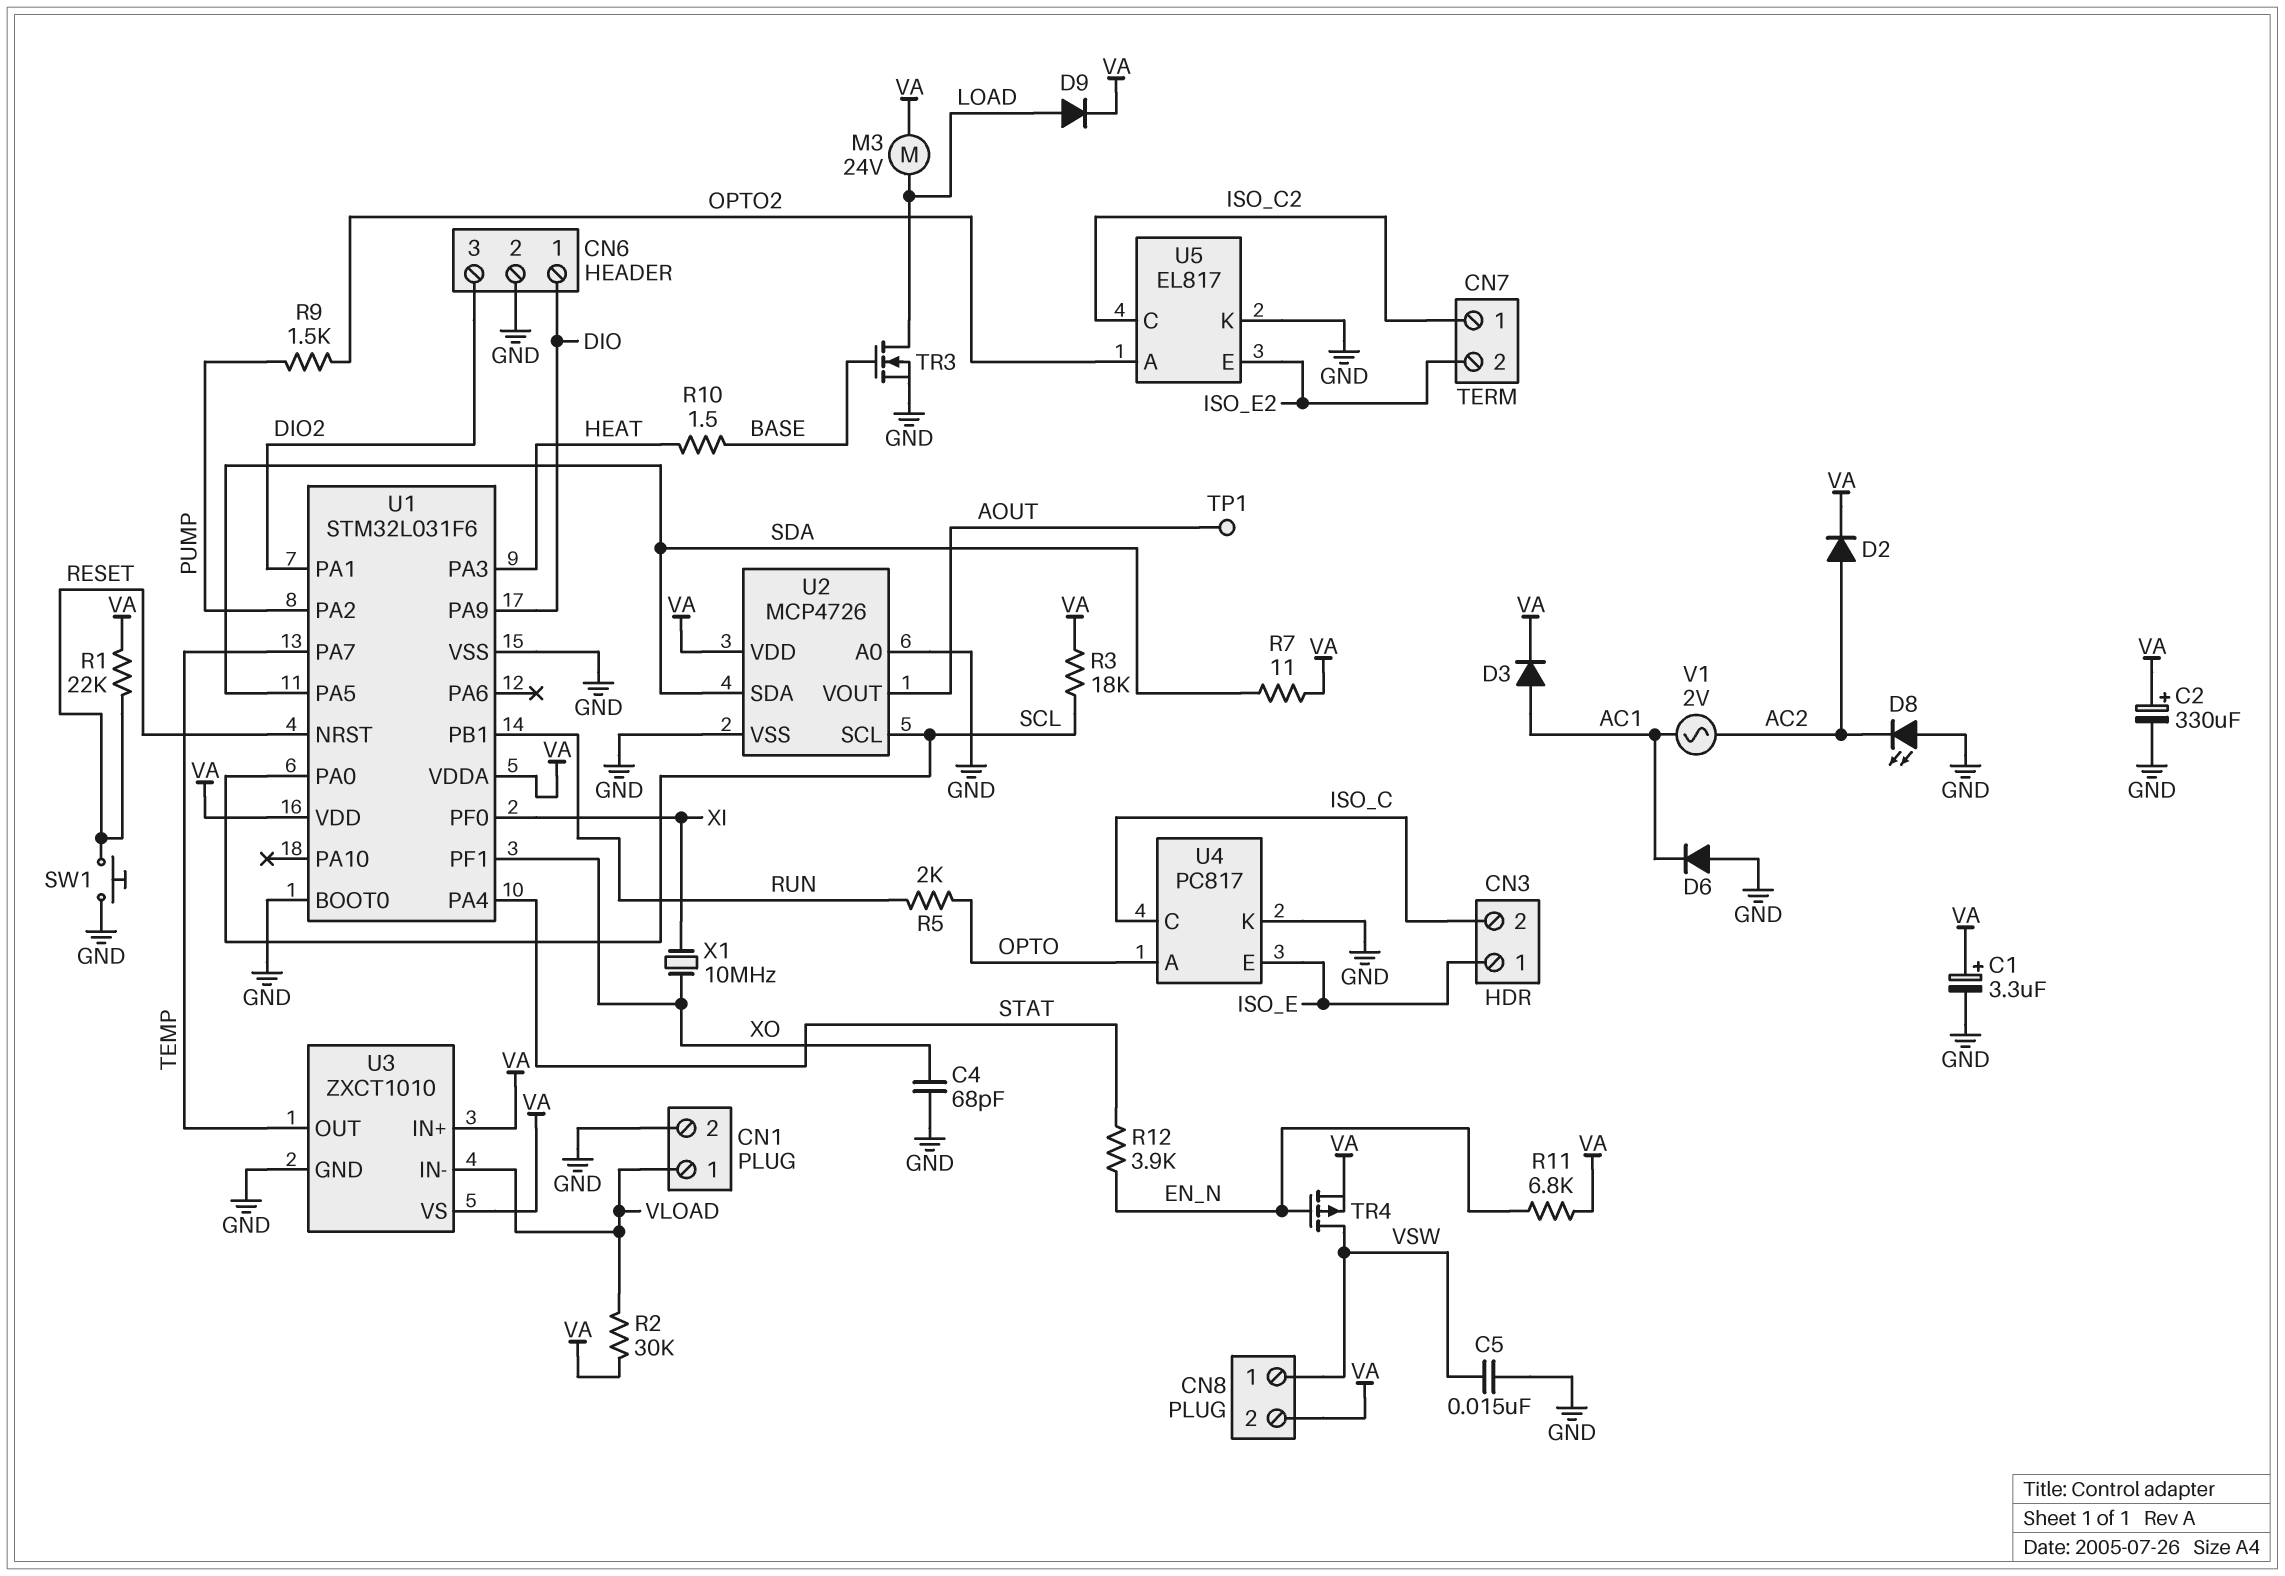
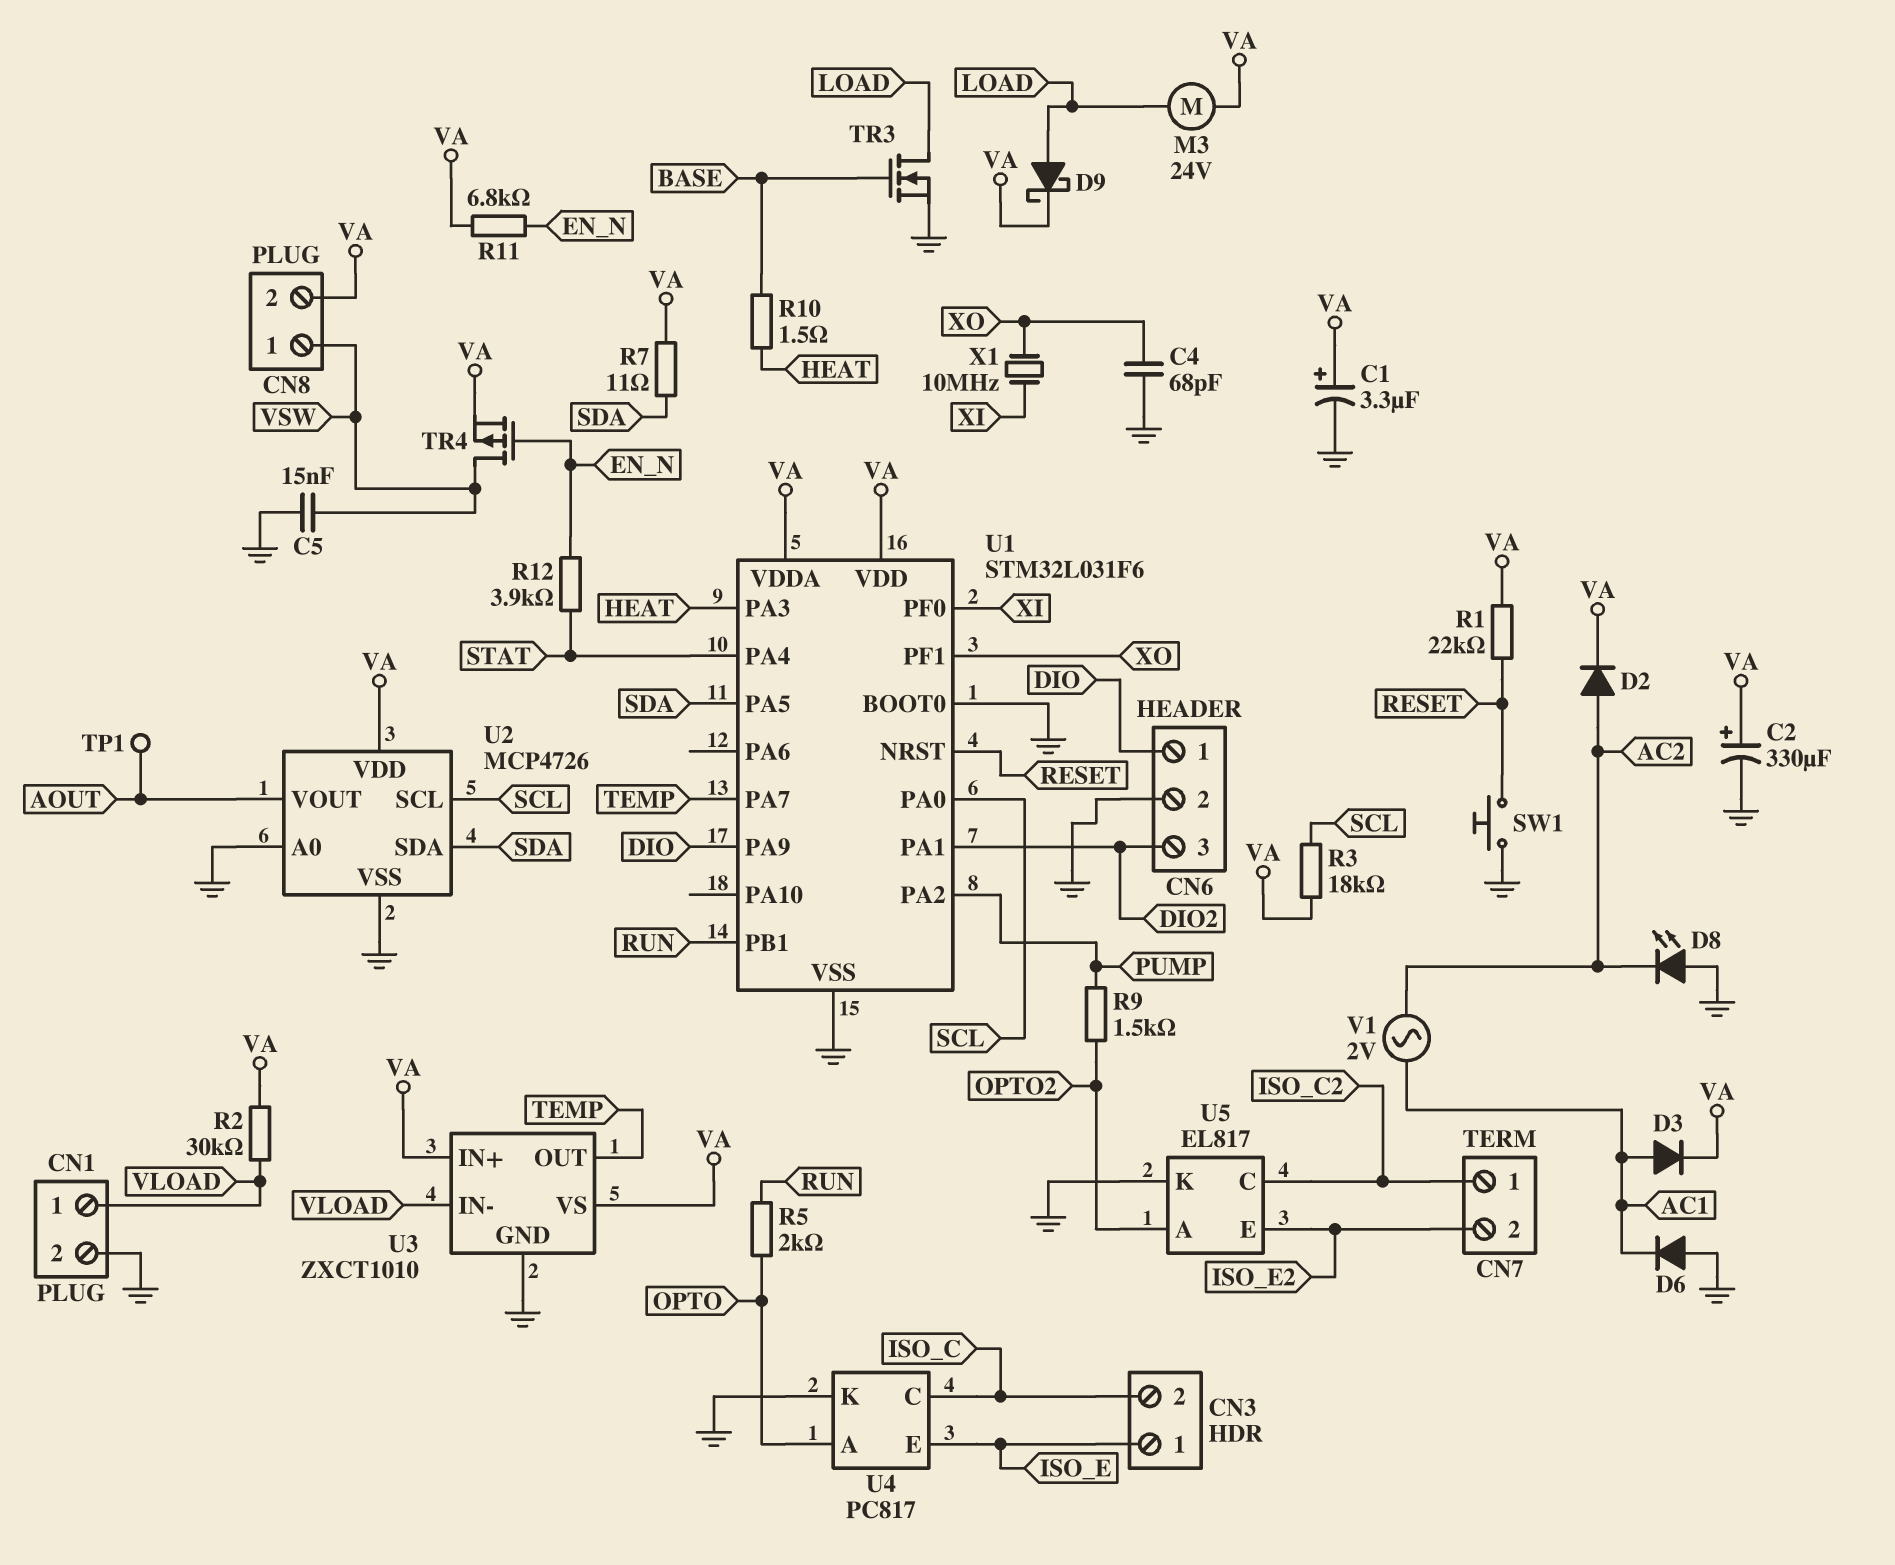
D9: diode (A LOAD, K VA) -> schottky (A LOAD, K VA)

